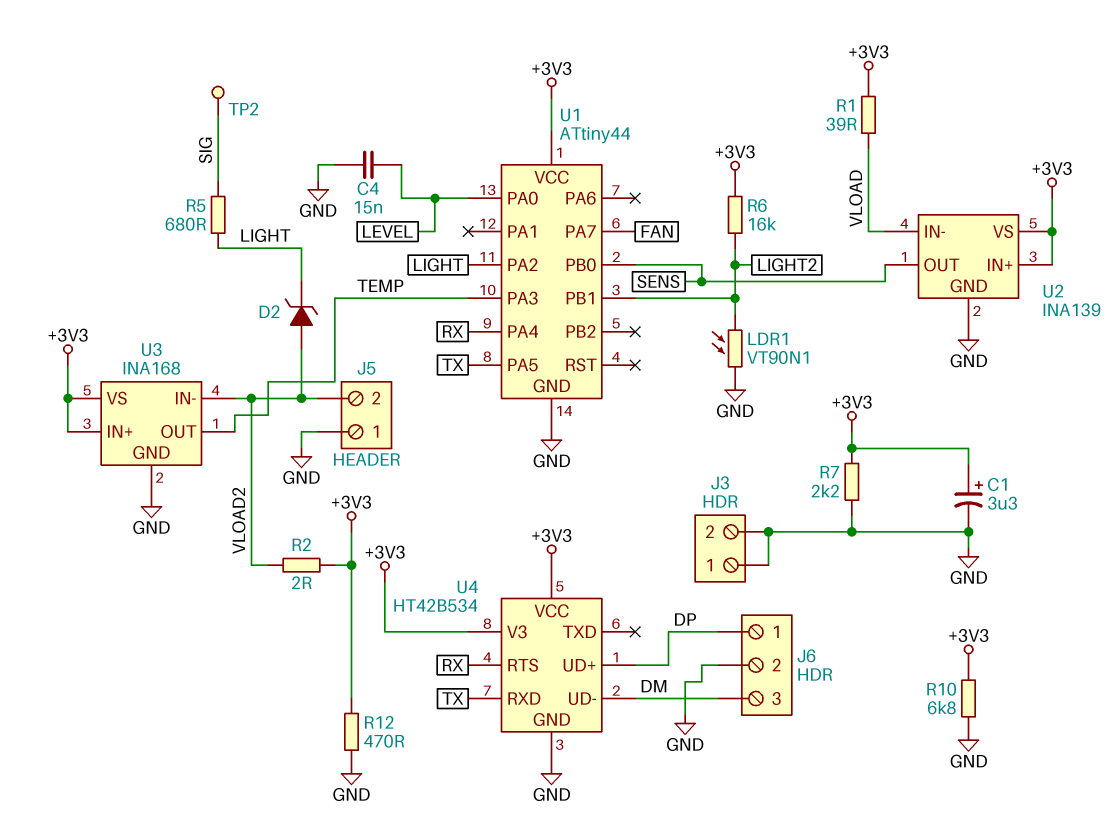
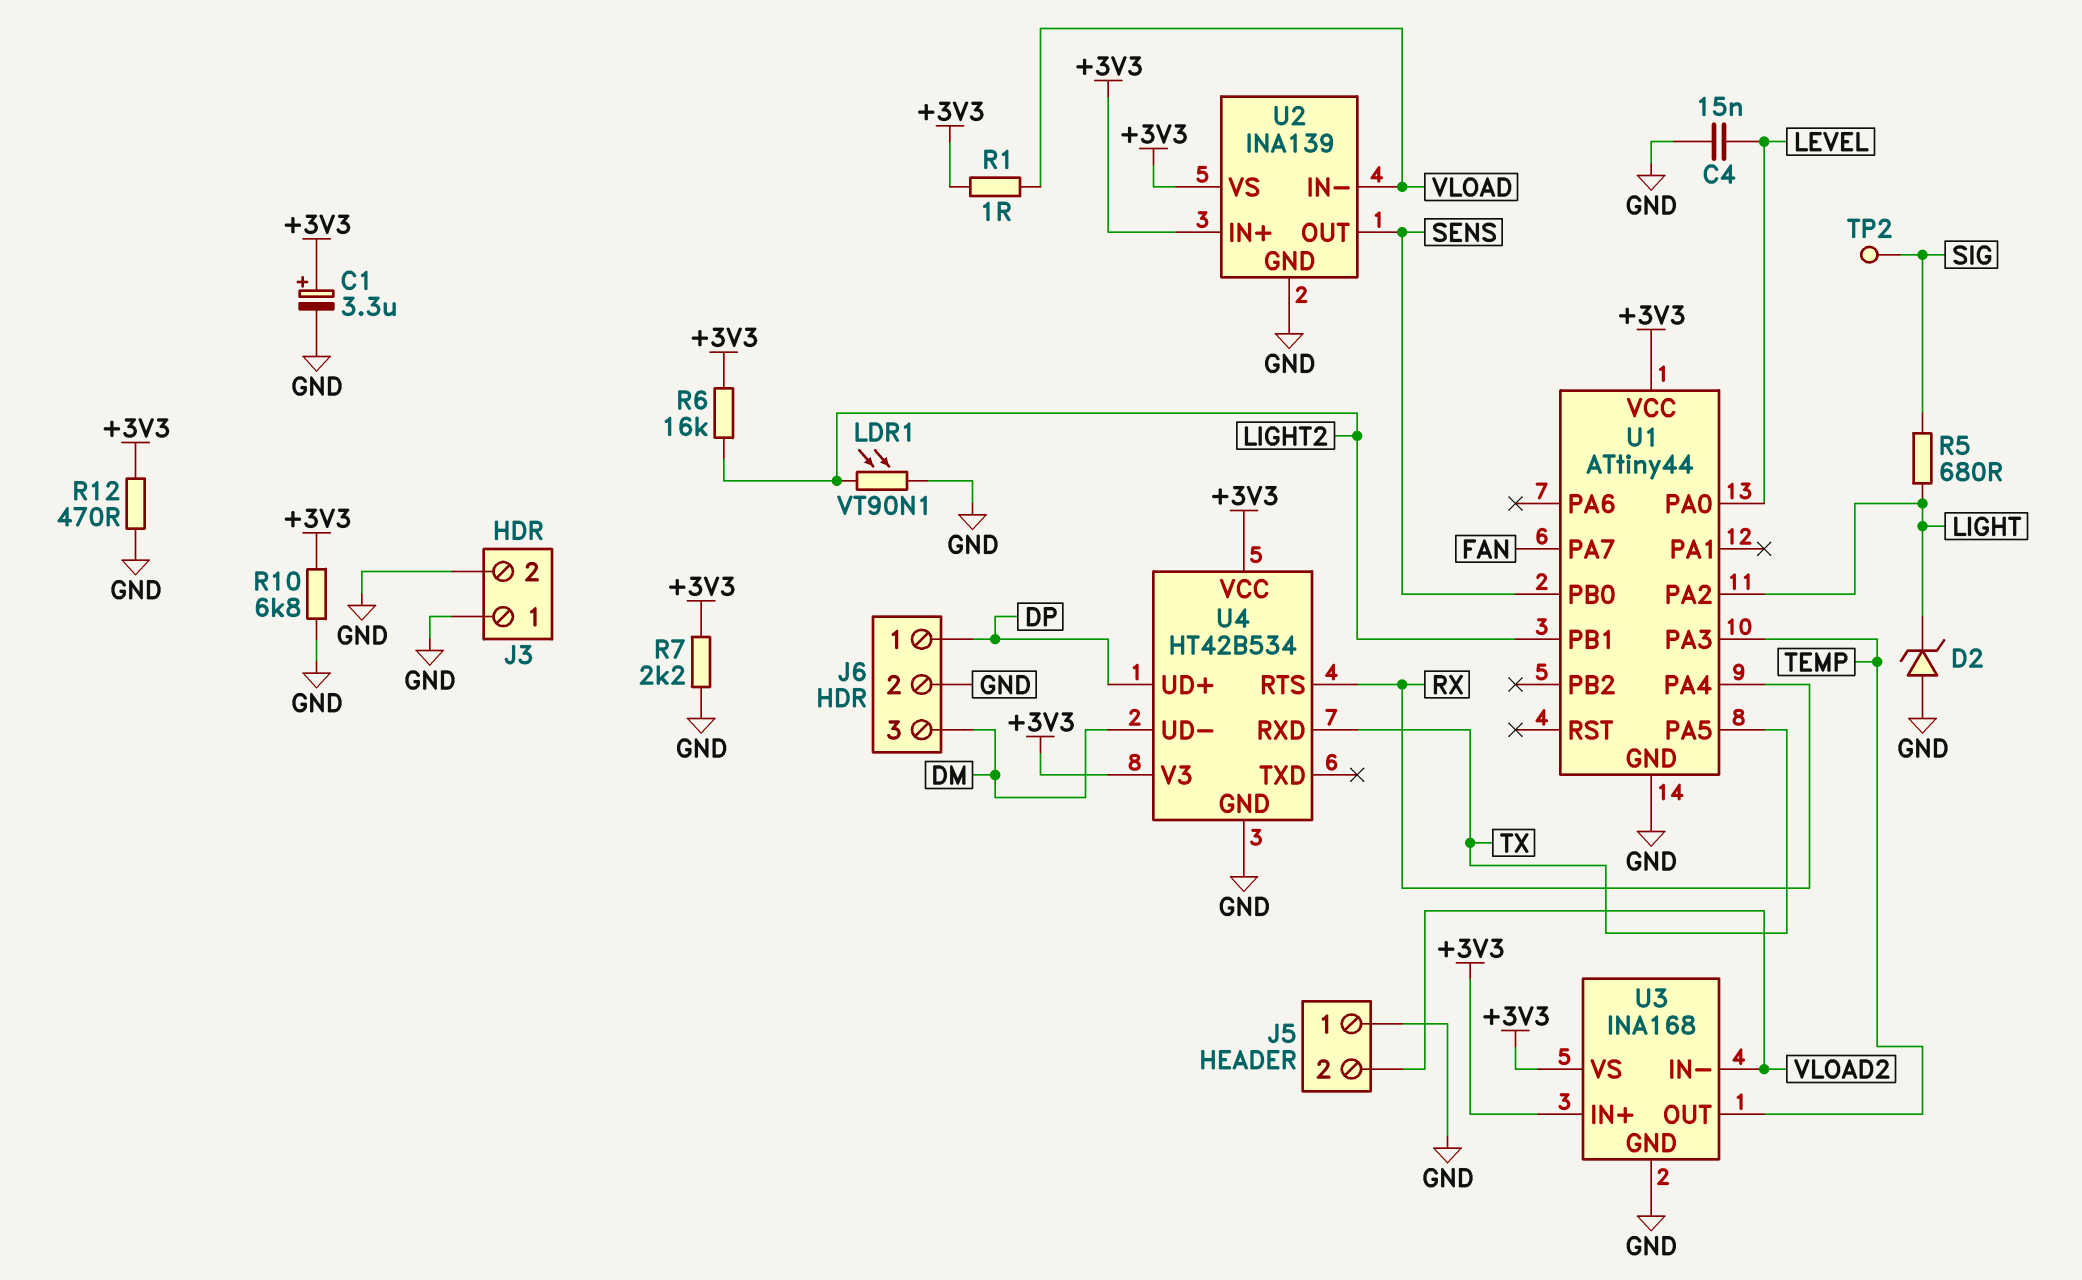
D2: zener (A VLOAD2, K LIGHT) -> zener (A GND, K LIGHT)
R1: 39 (+3V3, VLOAD) -> 1 (+3V3, VLOAD)
R2: 2 (+3V3, VLOAD2) -> none

